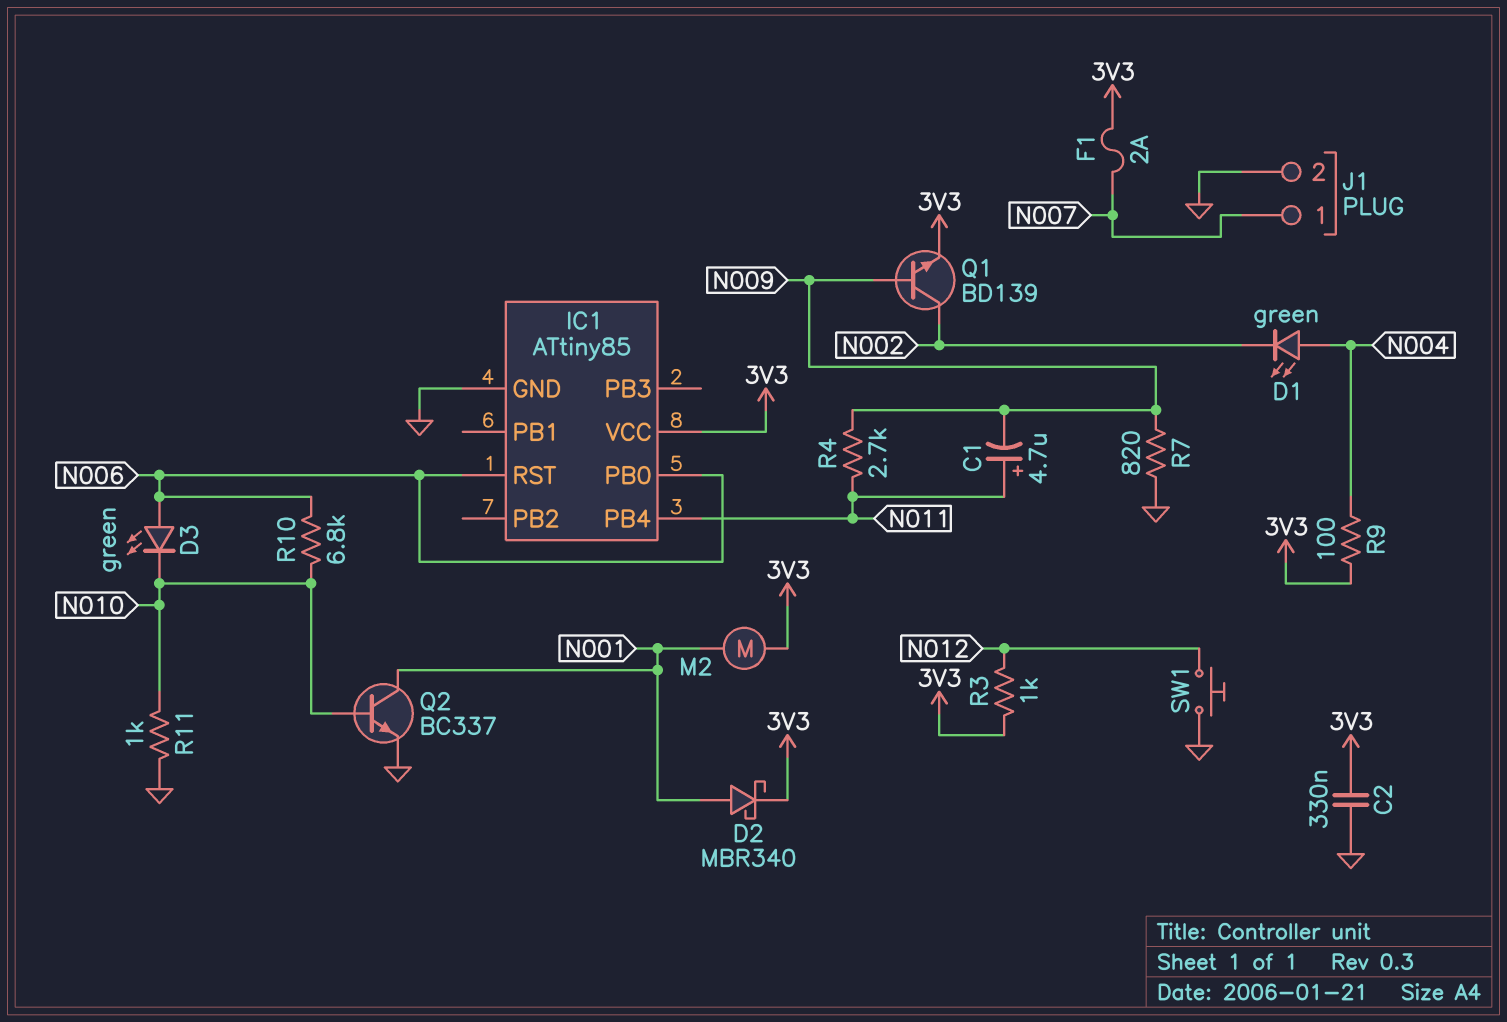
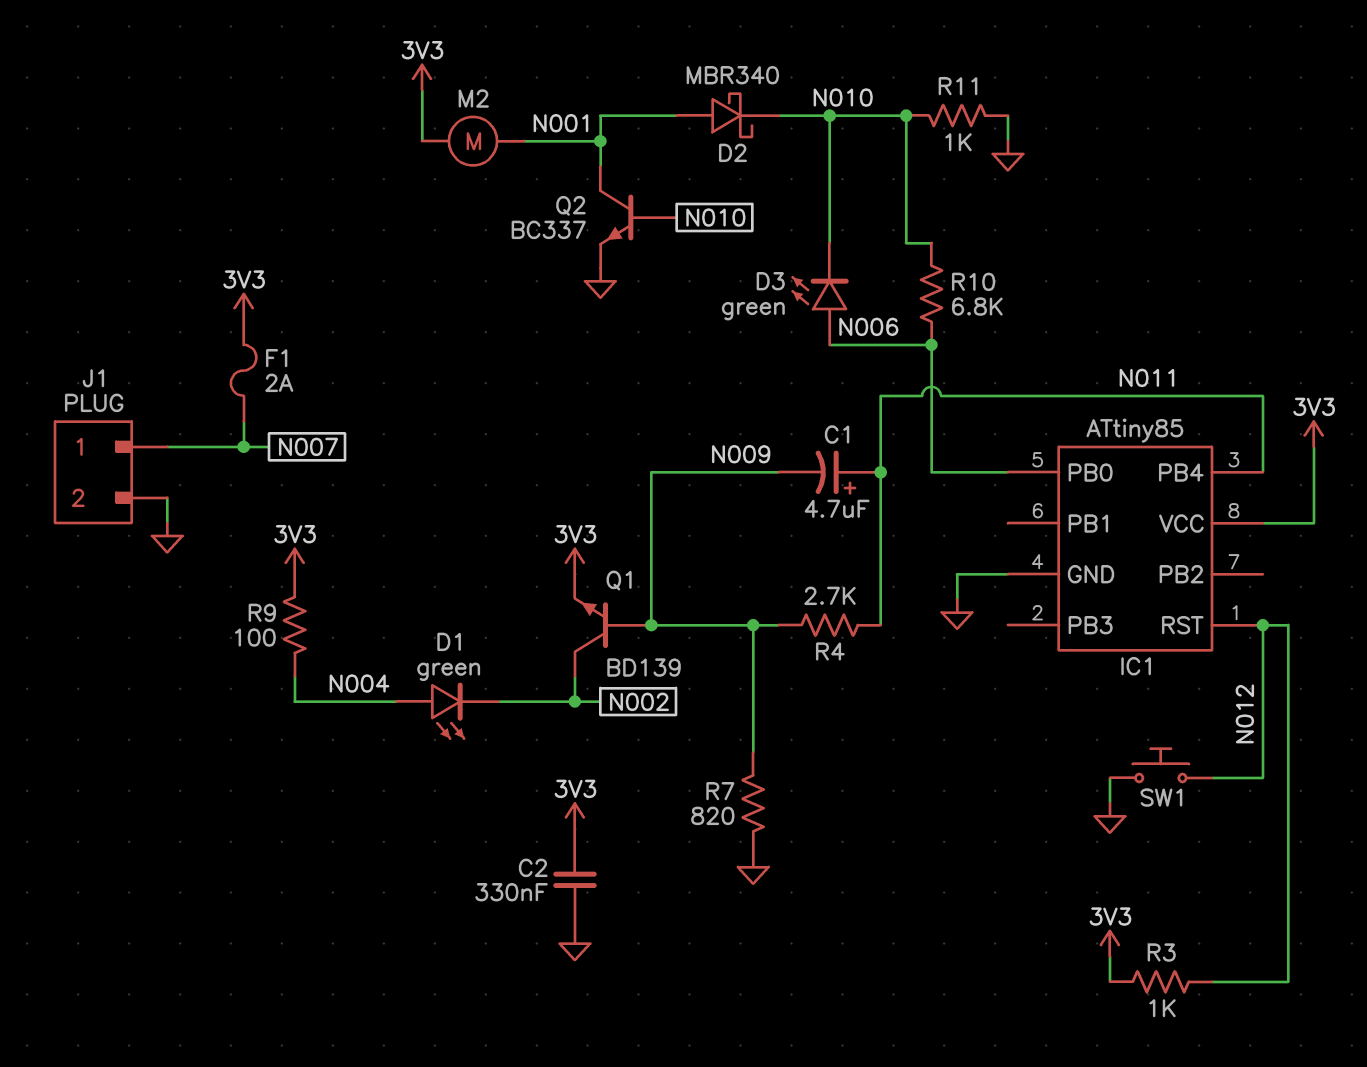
D2: schottky MBR340 (A N001, K 3V3) -> schottky MBR340 (A N001, K N010)
IC1 pin RST: N006 -> N012

